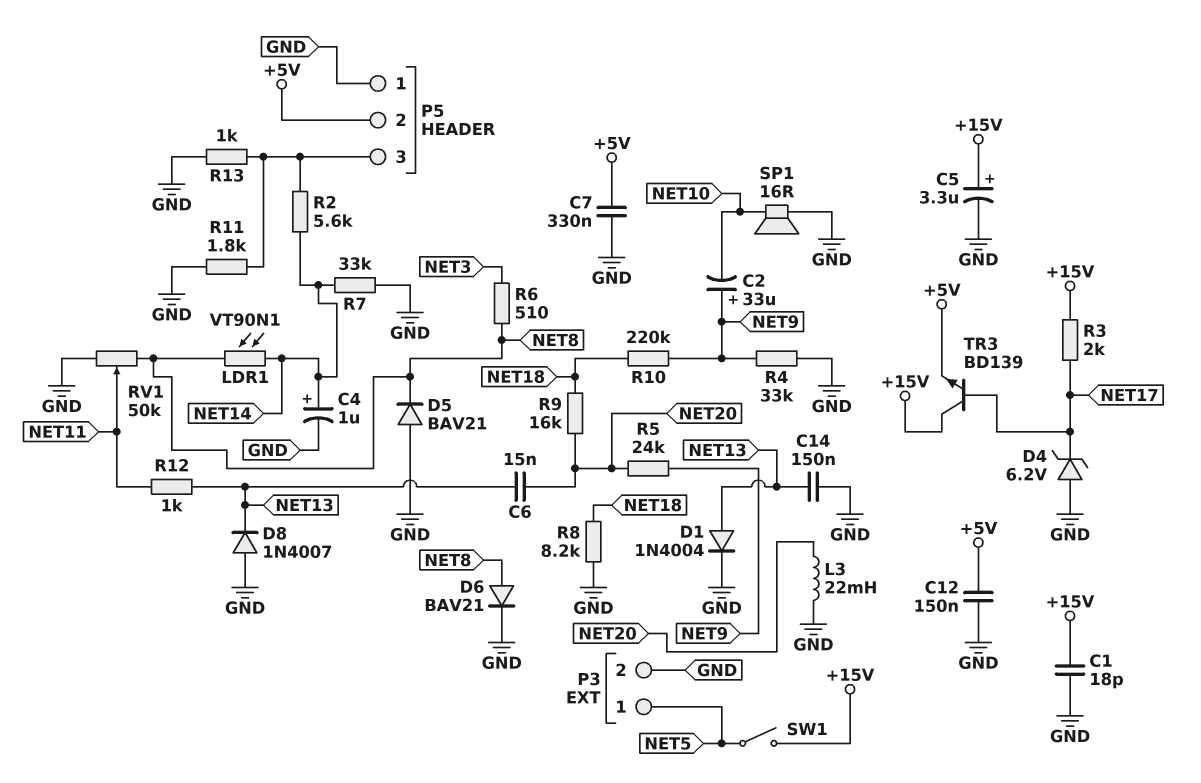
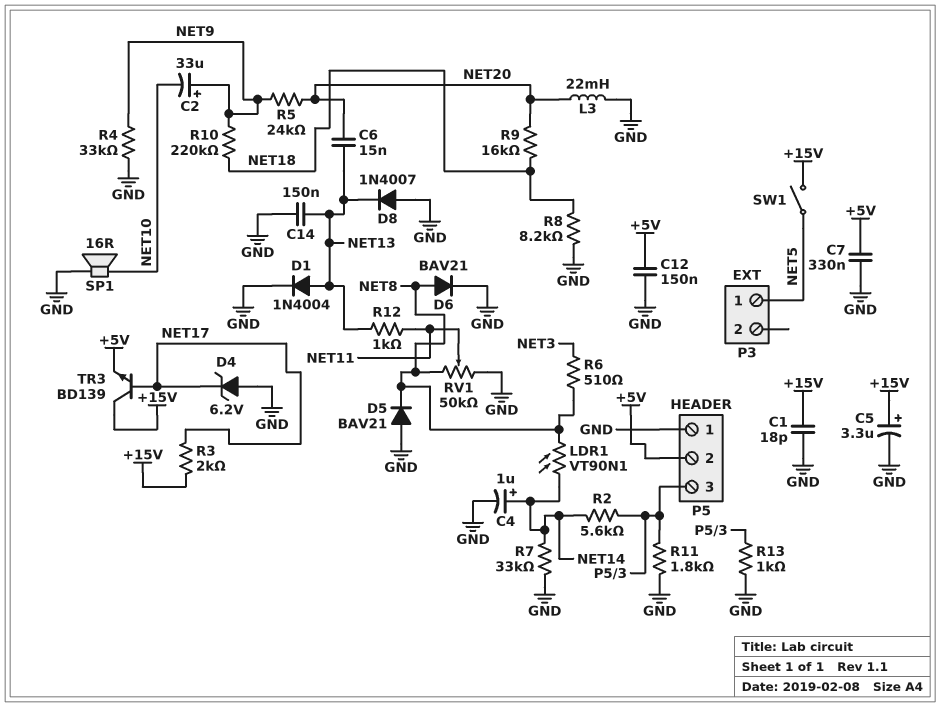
P3 pin 2: GND -> none

